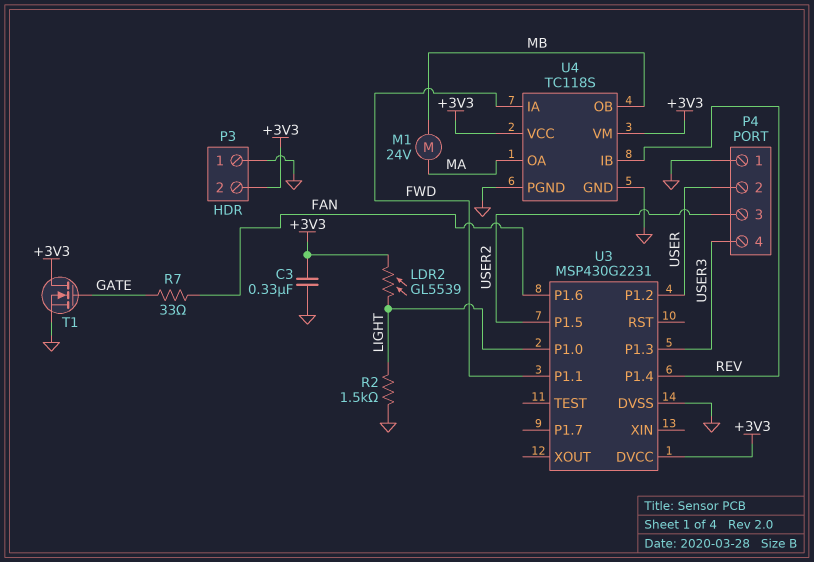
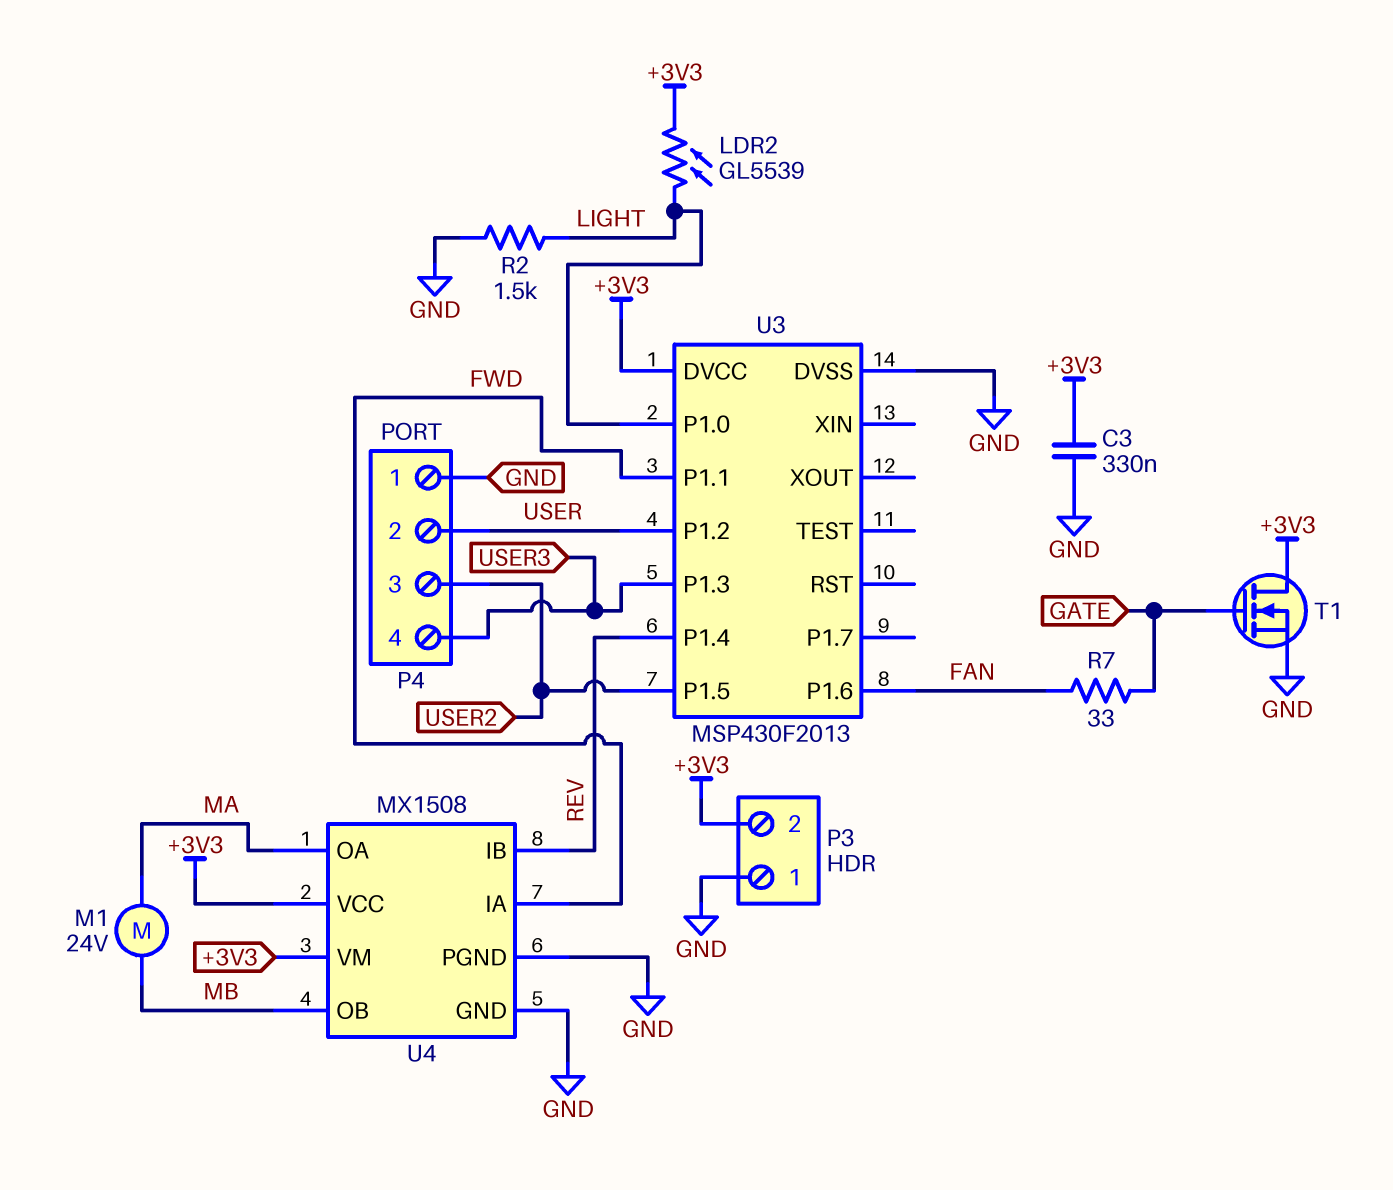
U3: MSP430G2231 -> MSP430F2013
U4: TC118S -> MX1508

